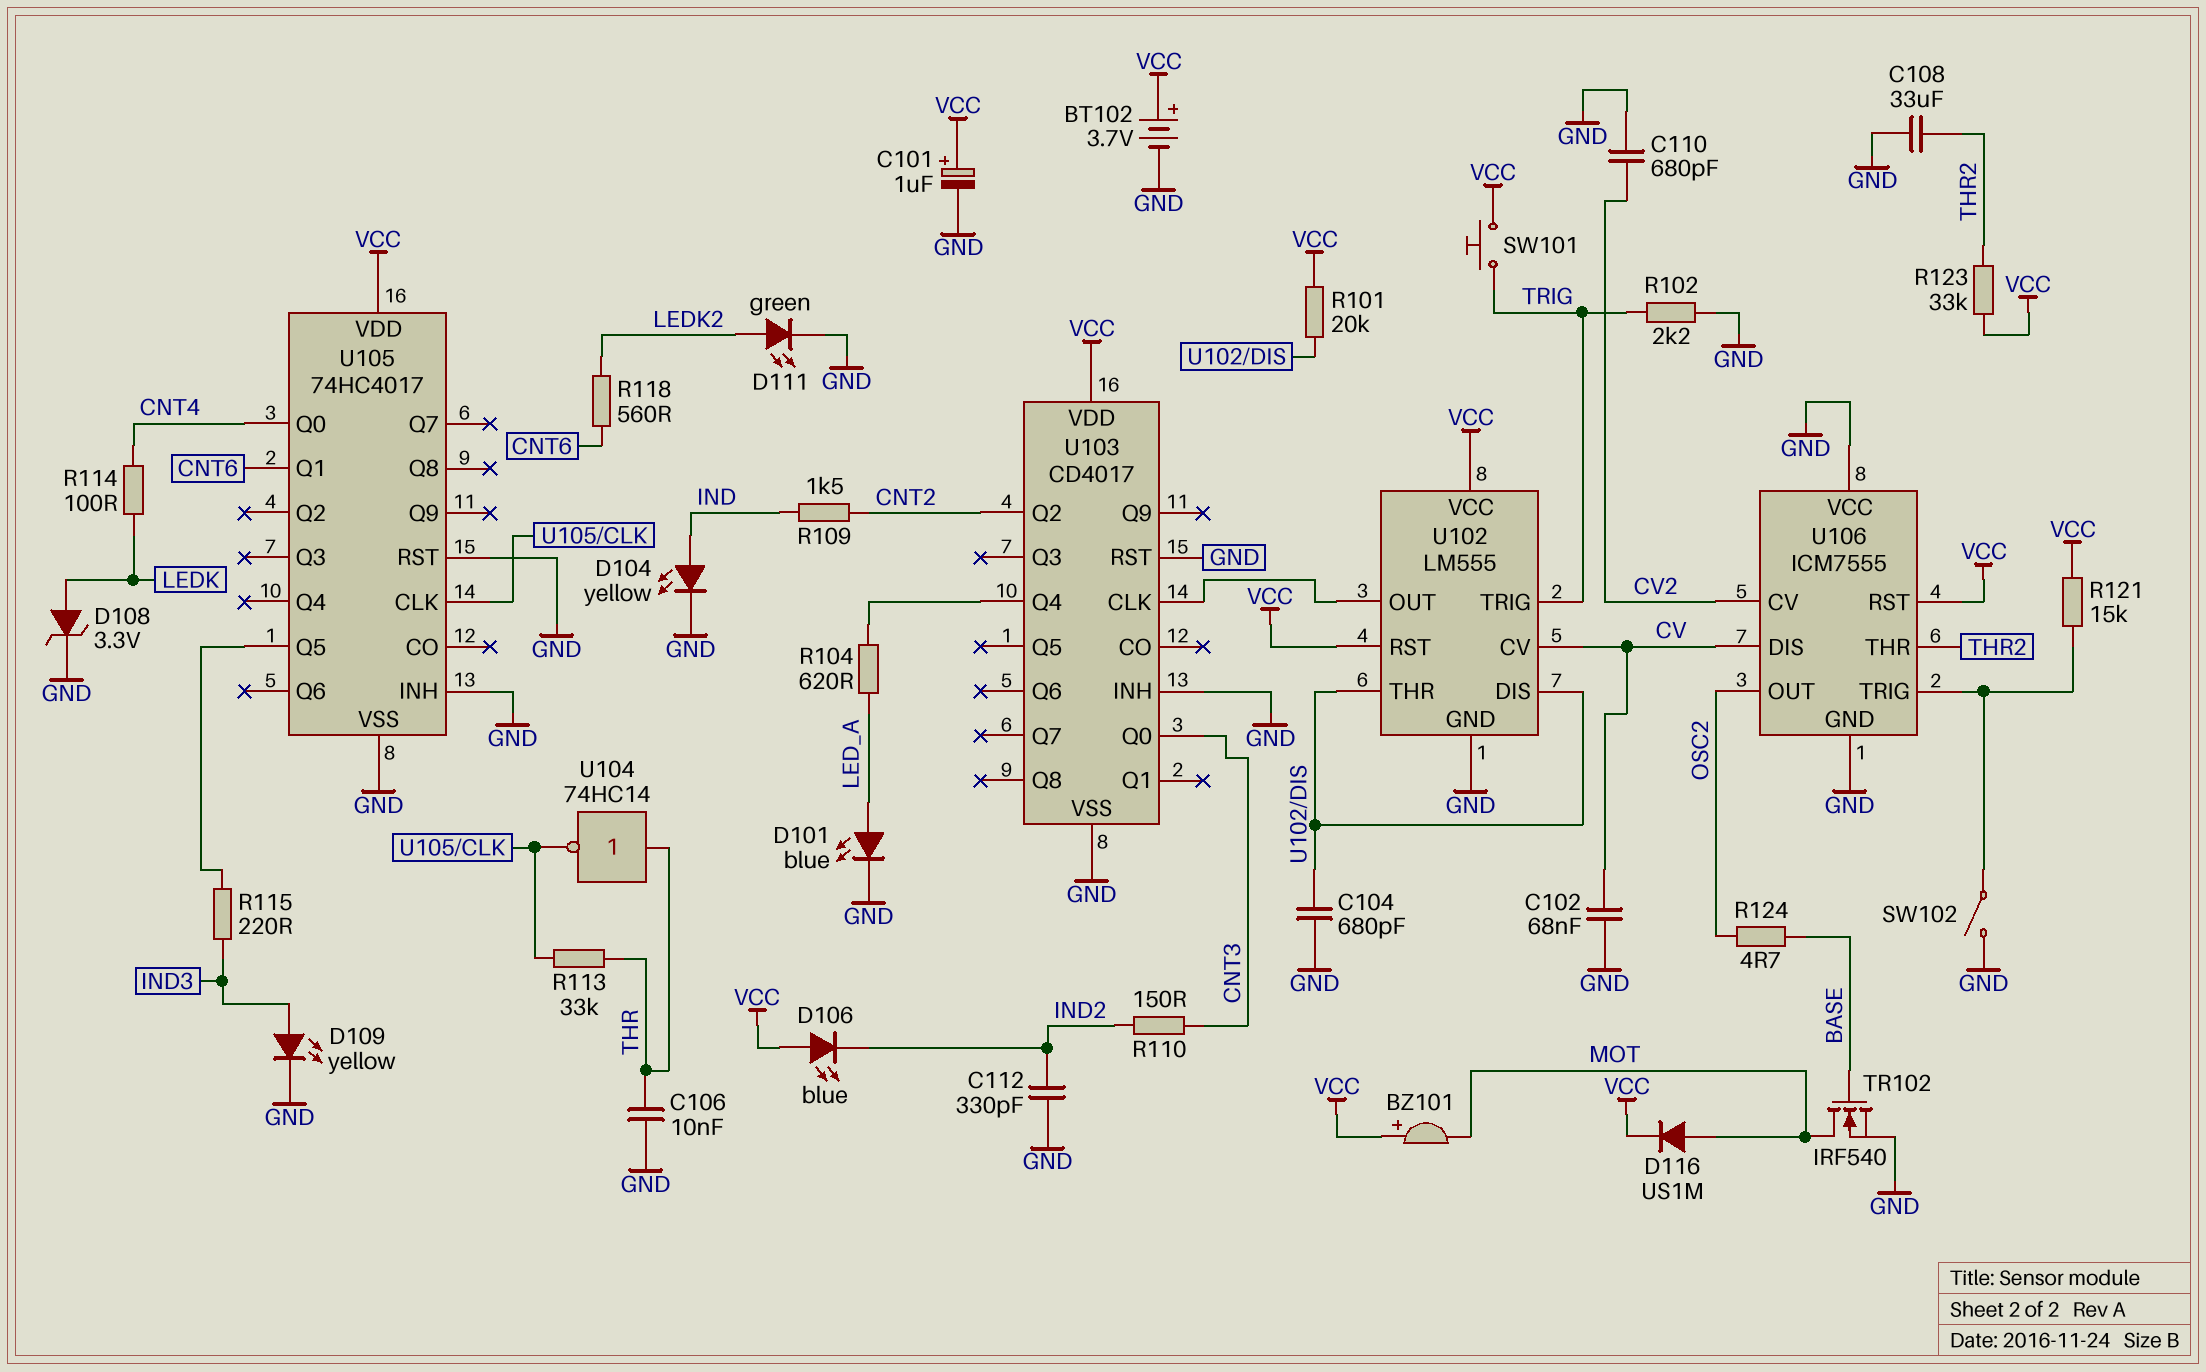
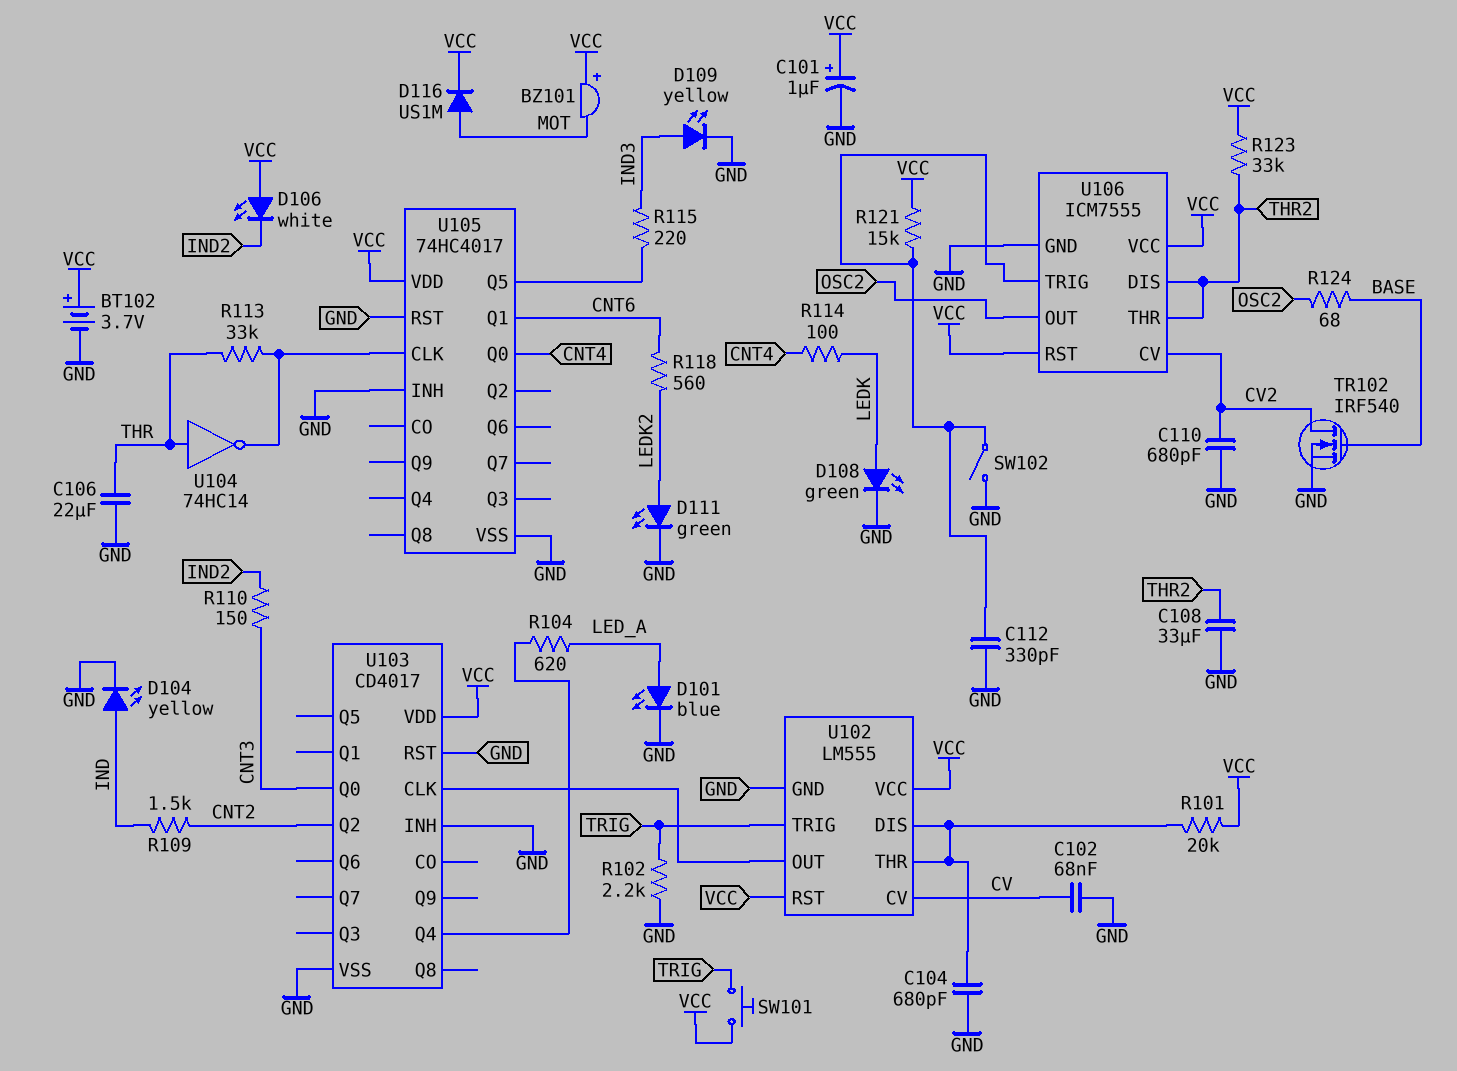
C106: 10nF (GND, THR) -> 22uF (GND, THR)
C112: 330pF (GND, IND2) -> 330pF (GND, U106/TRIG)
D106: LED blue (A VCC, K IND2) -> LED white (A VCC, K IND2)
D108: zener 3.3V (A LEDK, K GND) -> LED green (A LEDK, K GND)
R124: 4.7 (BASE, OSC2) -> 68 (BASE, OSC2)
TR102: NMOS IRF540 (G BASE, D MOT, S GND) -> NMOS IRF540 (G BASE, D CV2, S GND)
U106 pin DIS: CV -> THR2
U106 pin VCC: GND -> VCC

